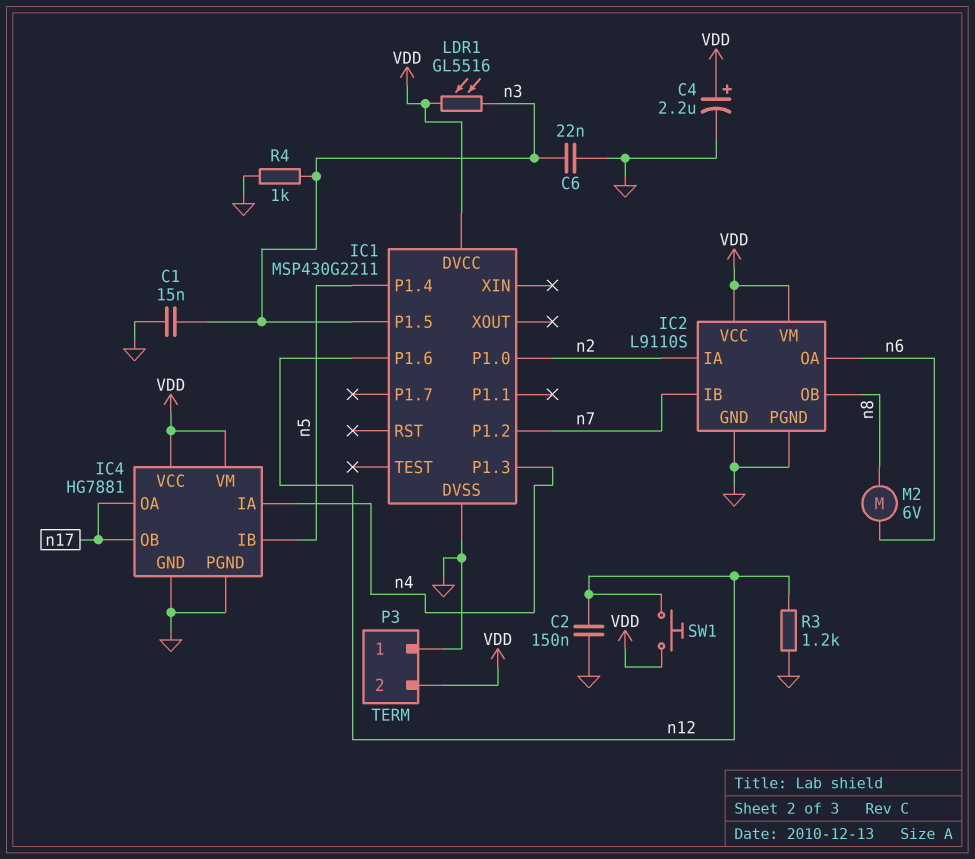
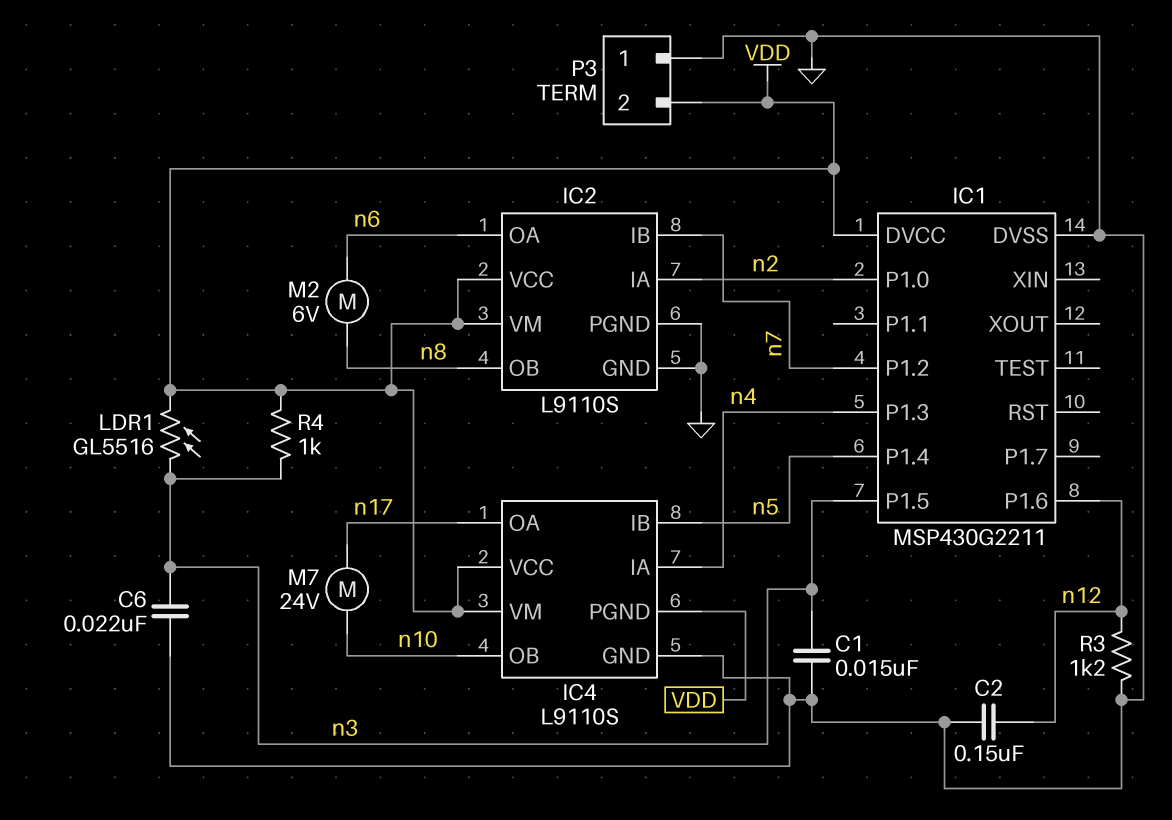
C4: 2.2uF (plus VDD, minus GND) -> none
IC4: HG7881 -> L9110S
IC4 pin OB: n17 -> n10
IC4 pin PGND: GND -> VDD
M7: none -> motor 24V (n10, n17)
R4: 1k (GND, n3) -> 1k (VDD, n3)
SW1: button (VDD, n12) -> none

